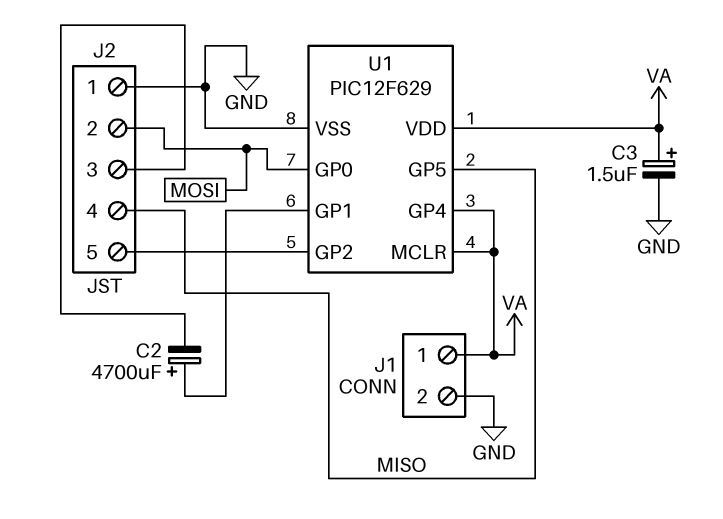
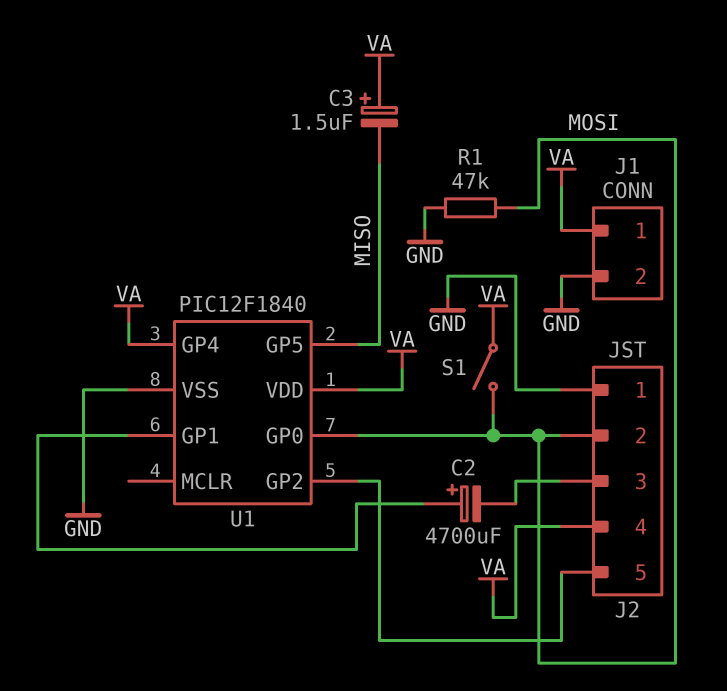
C3: 1.5uF (plus VA, minus GND) -> 1.5uF (plus VA, minus MISO)
J2 pin 4: MISO -> VA
R1: none -> 47k (GND, MOSI)
S1: none -> switch (MOSI, VA)
U1: PIC12F629 -> PIC12F1840
U1 pin MCLR: VA -> none

